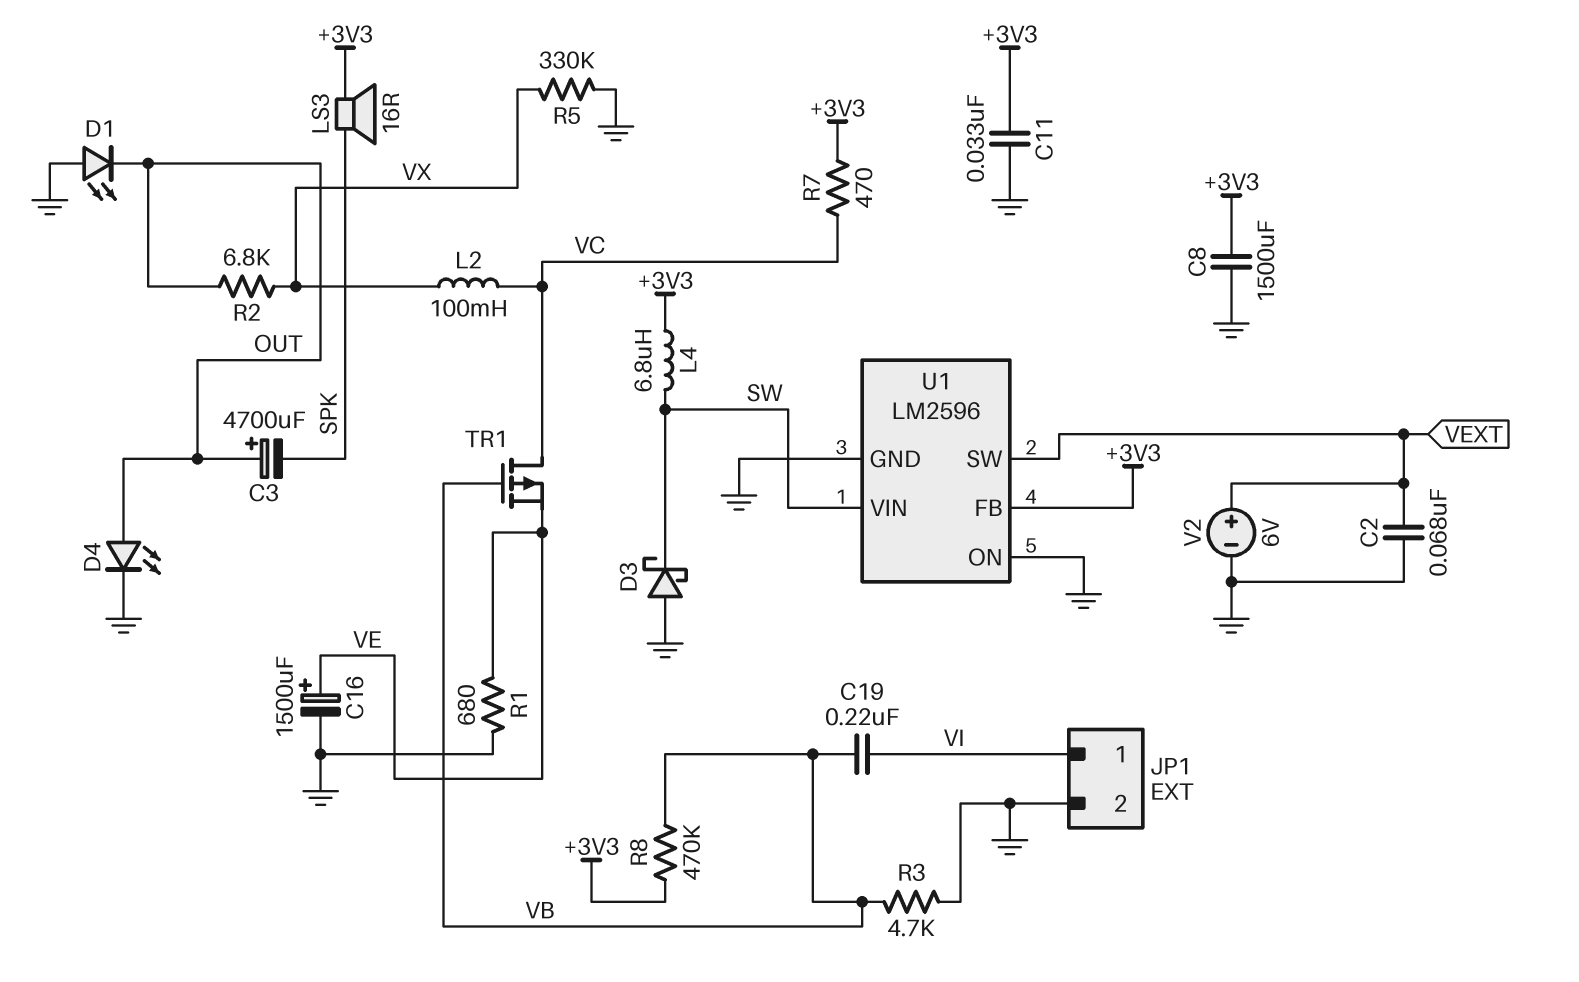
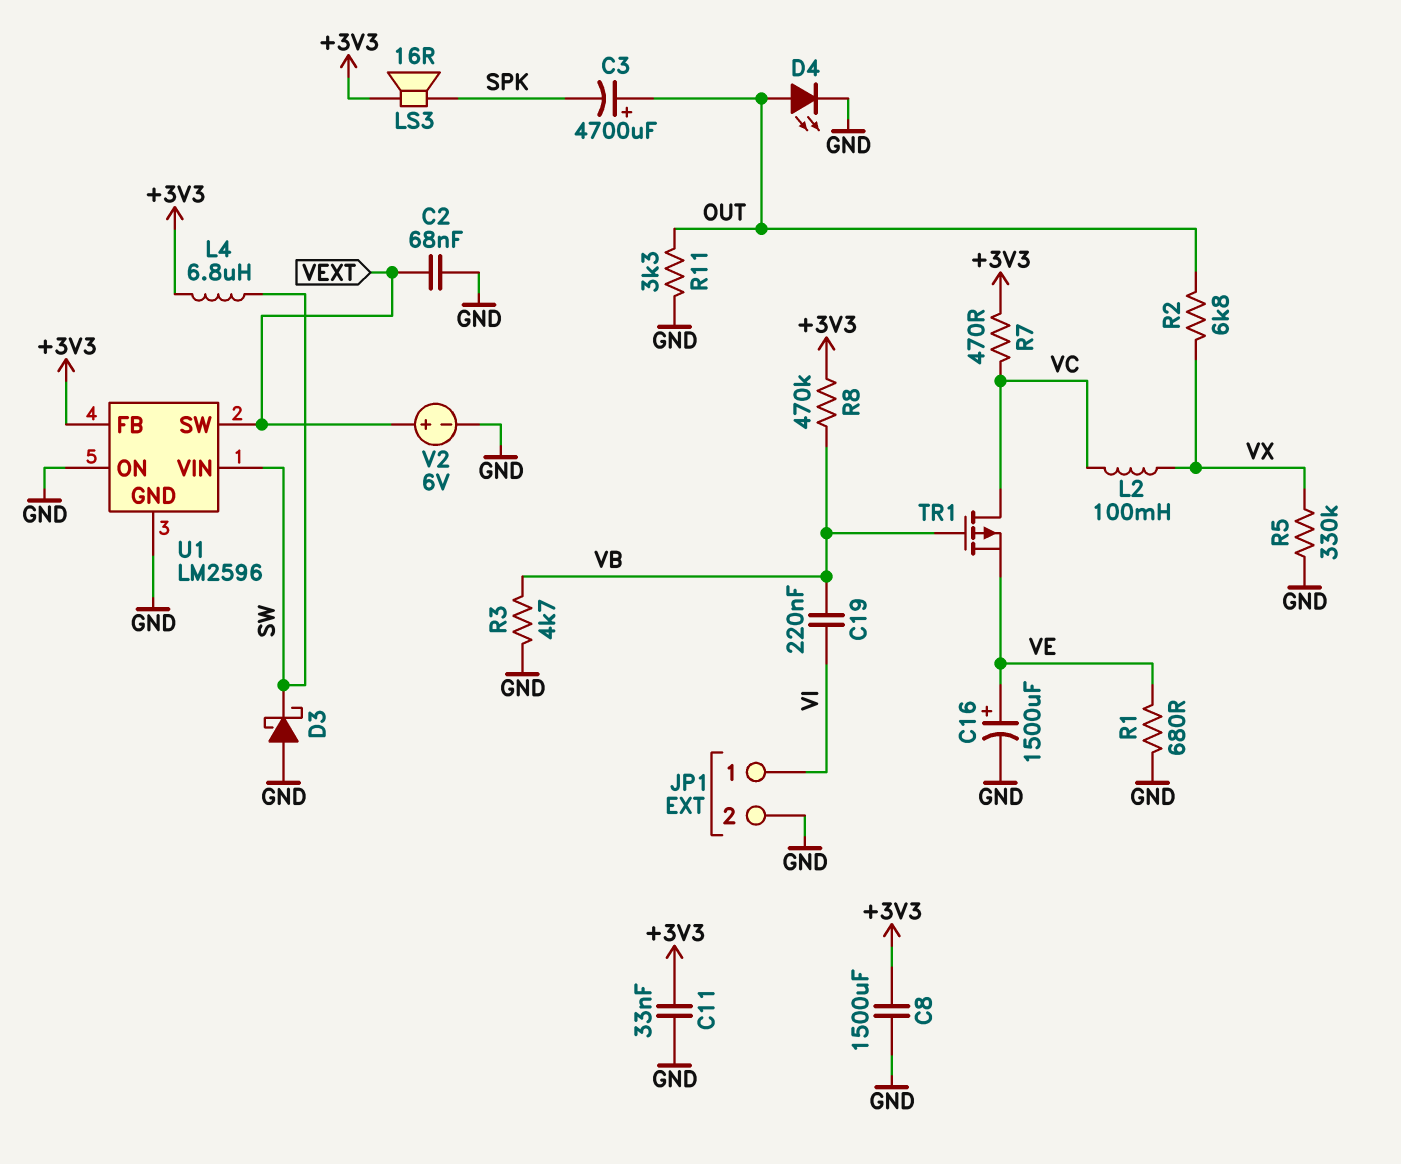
D1: LED (A GND, K OUT) -> none
R11: none -> 3.3k (GND, OUT)

